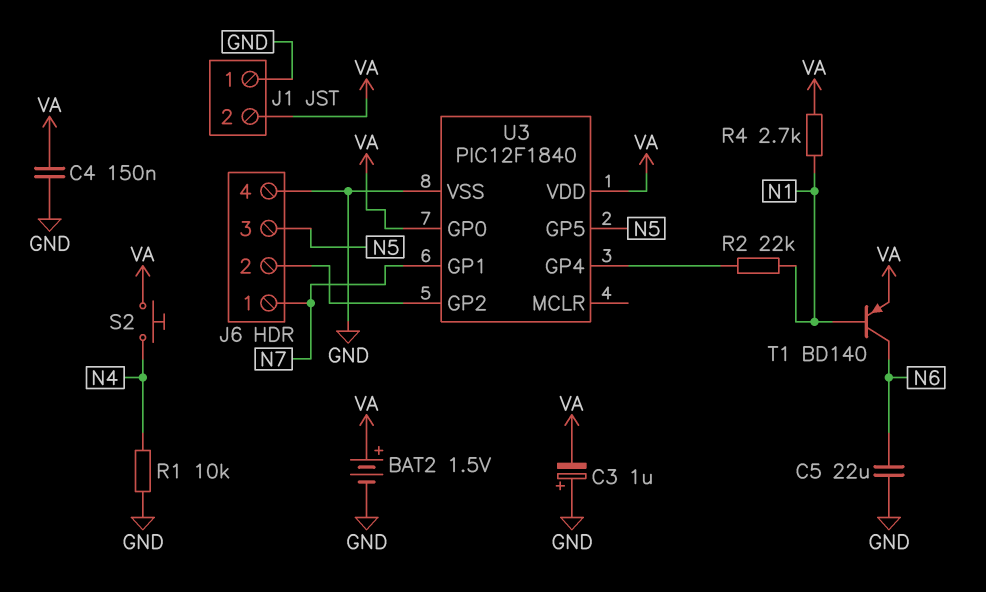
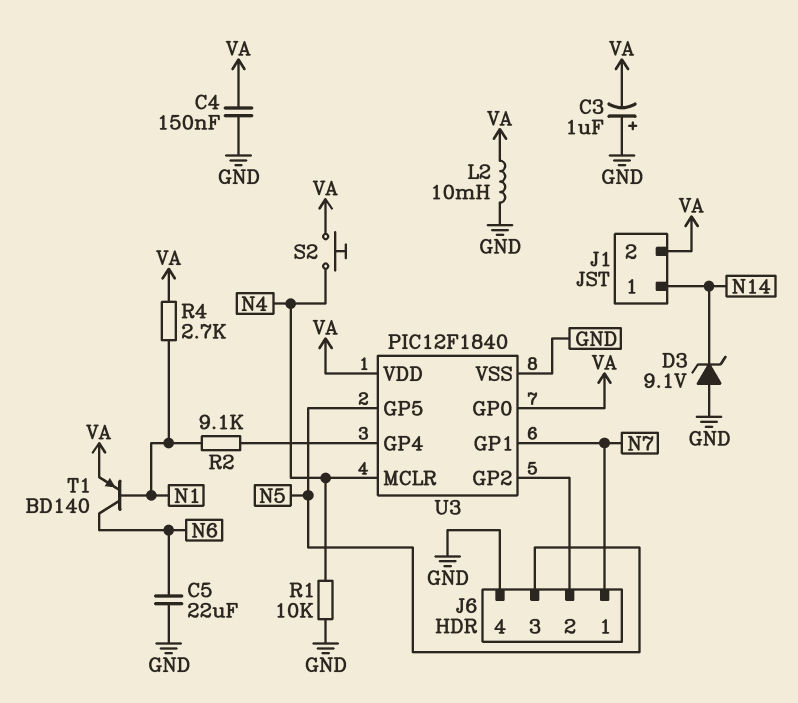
BAT2: 1.5V (plus VA, minus GND) -> none
D3: none -> zener 9.1V (A GND, K N14)
J1 pin 1: GND -> N14
L2: none -> 10mH (GND, VA)
R2: 22k (N1, U3/GP4) -> 9.1k (N1, U3/GP4)
U3 pin MCLR: none -> N4

